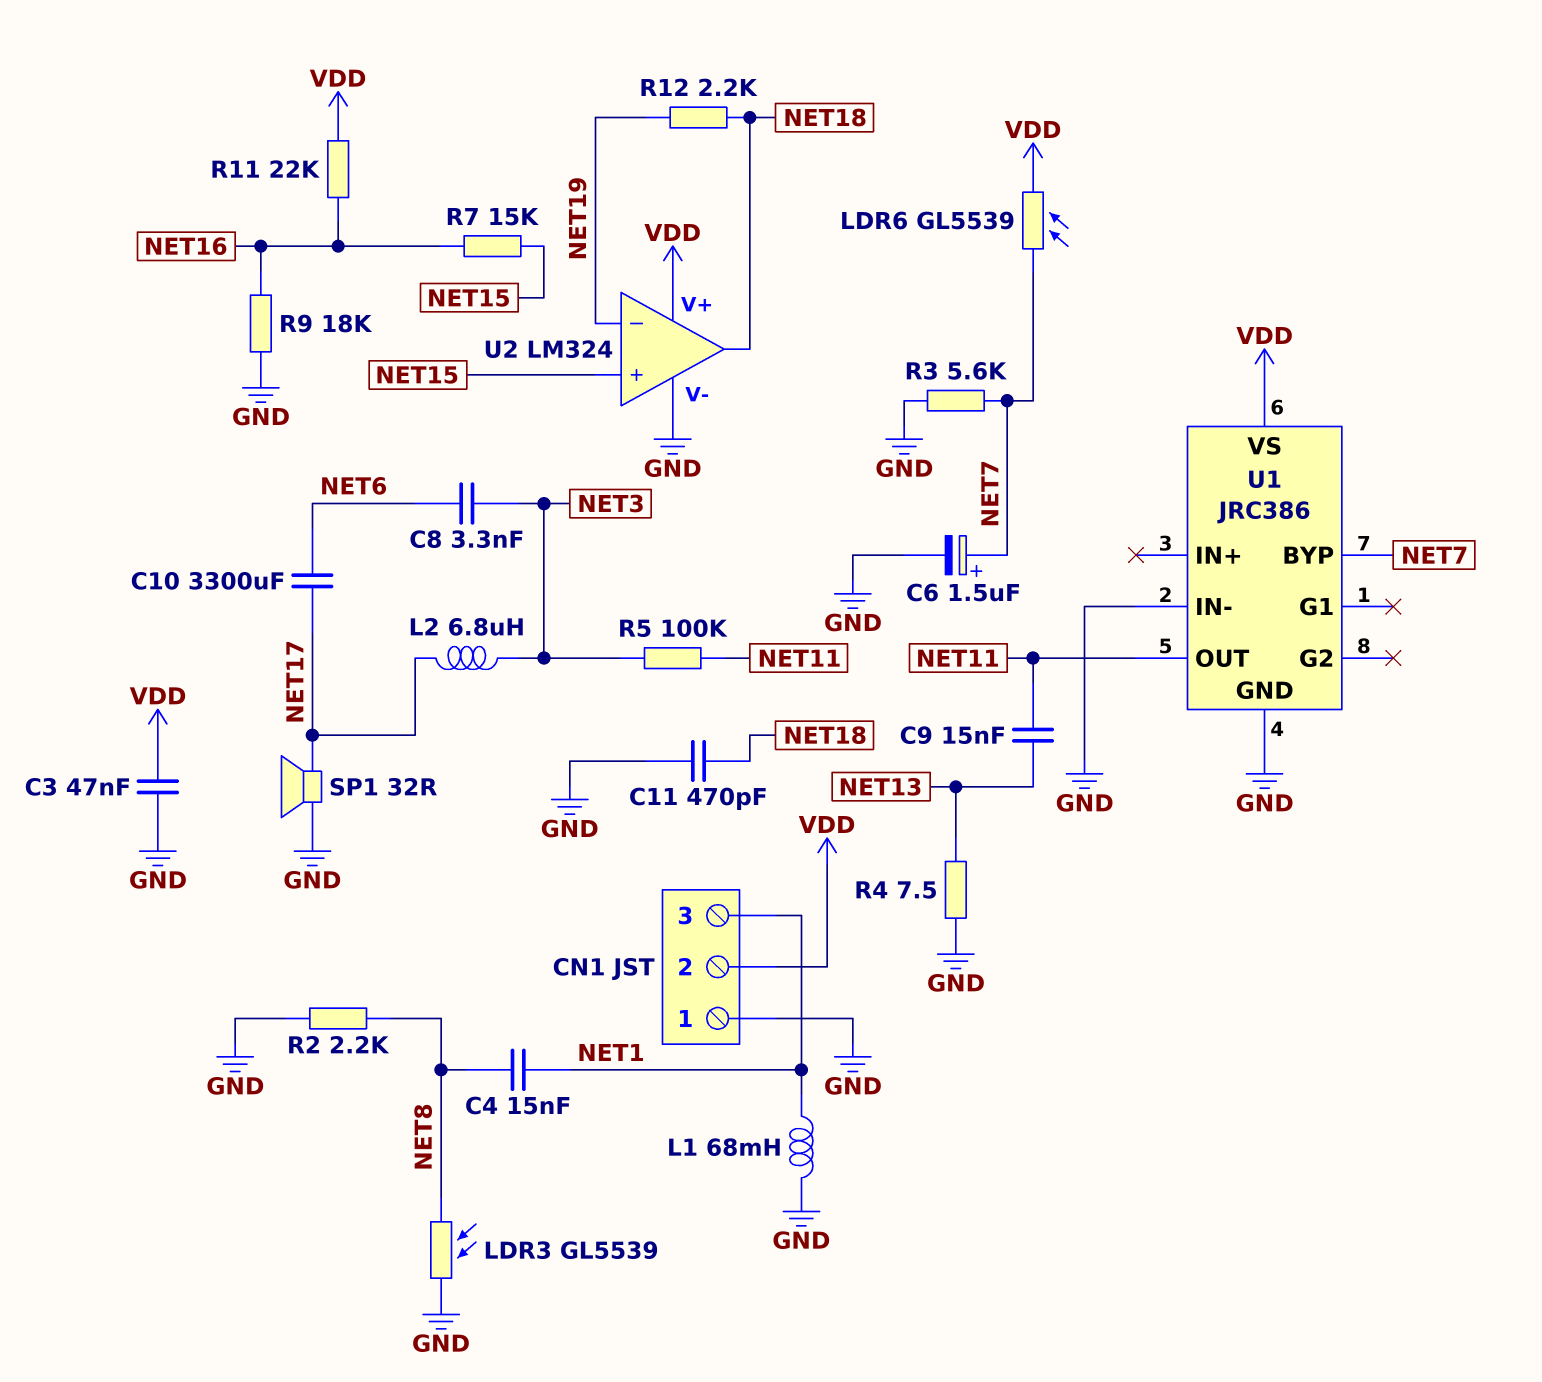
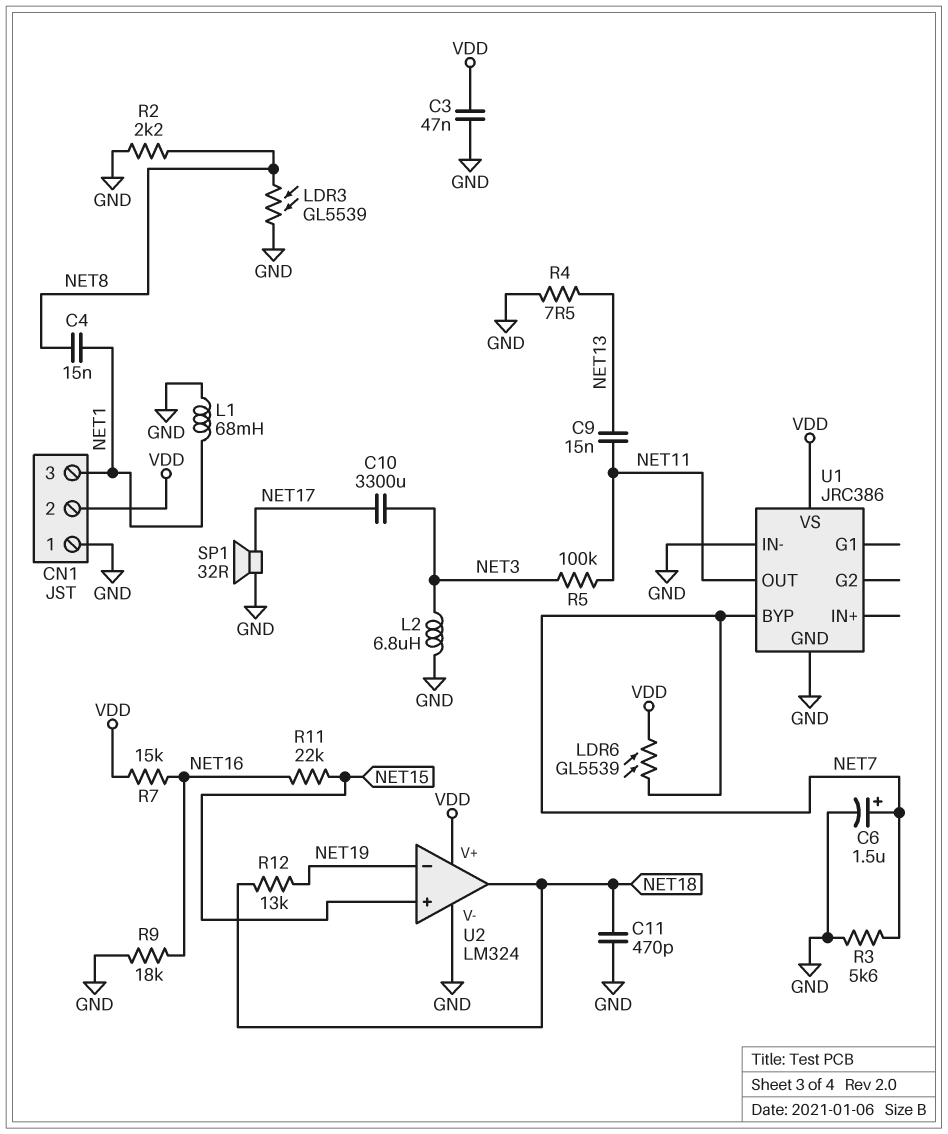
C8: 3.3nF (NET3, NET6) -> none
C10: 3300uF (NET6, NET17) -> 3300uF (NET3, NET17)
L2: 6.8uH (NET3, NET17) -> 6.8uH (GND, NET3)
R7: 15k (NET15, NET16) -> 15k (NET16, VDD)
R11: 22k (NET16, VDD) -> 22k (NET15, NET16)
R12: 2.2k (NET18, NET19) -> 13k (NET18, NET19)

